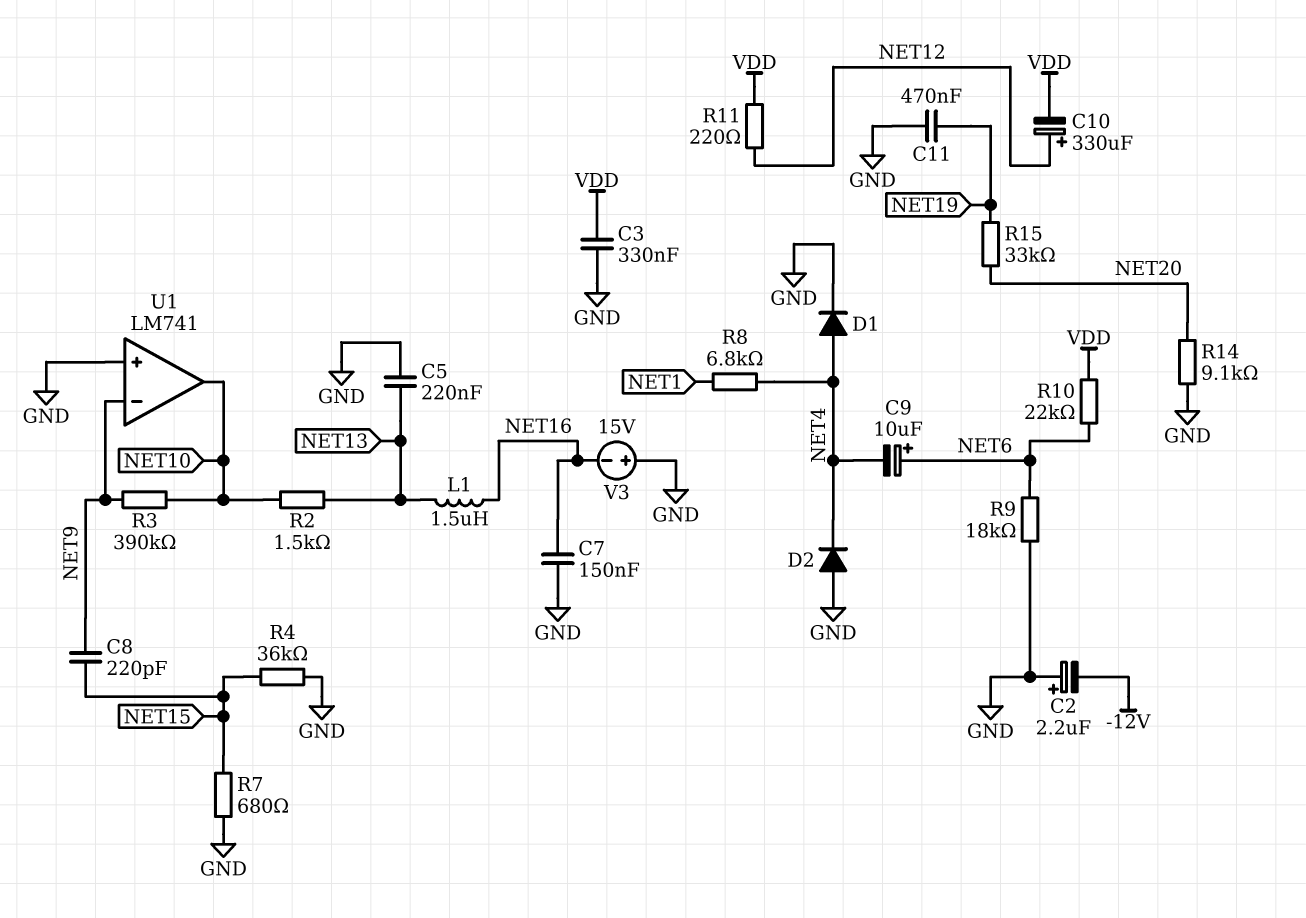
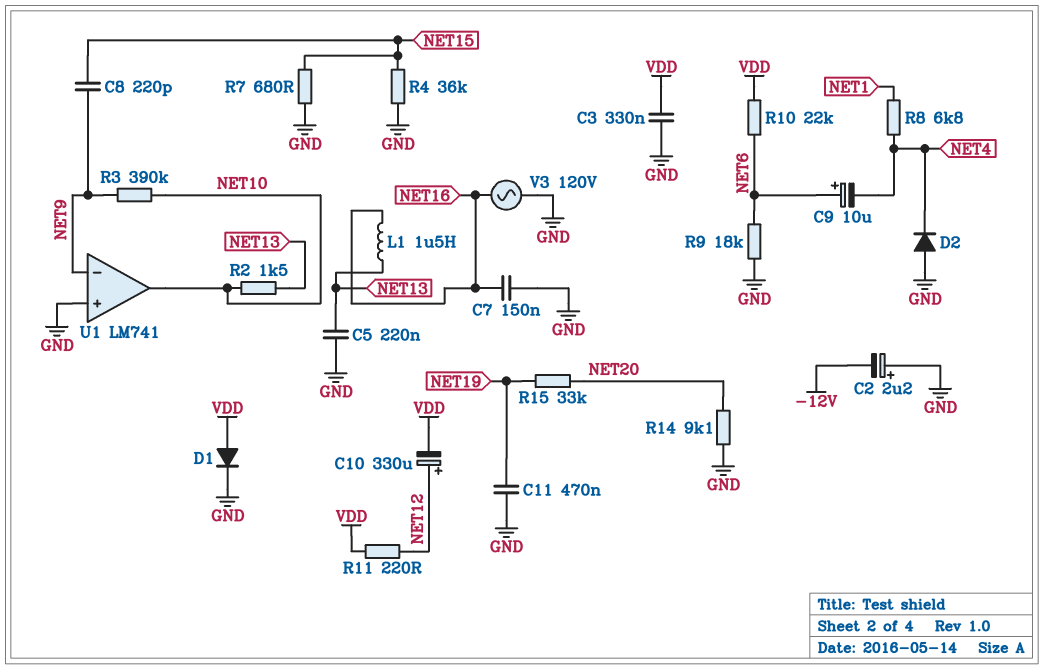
D1: diode (A NET4, K GND) -> diode (A VDD, K GND)
V3: 15V (plus GND, minus NET16) -> AC 120V (GND, NET16)

